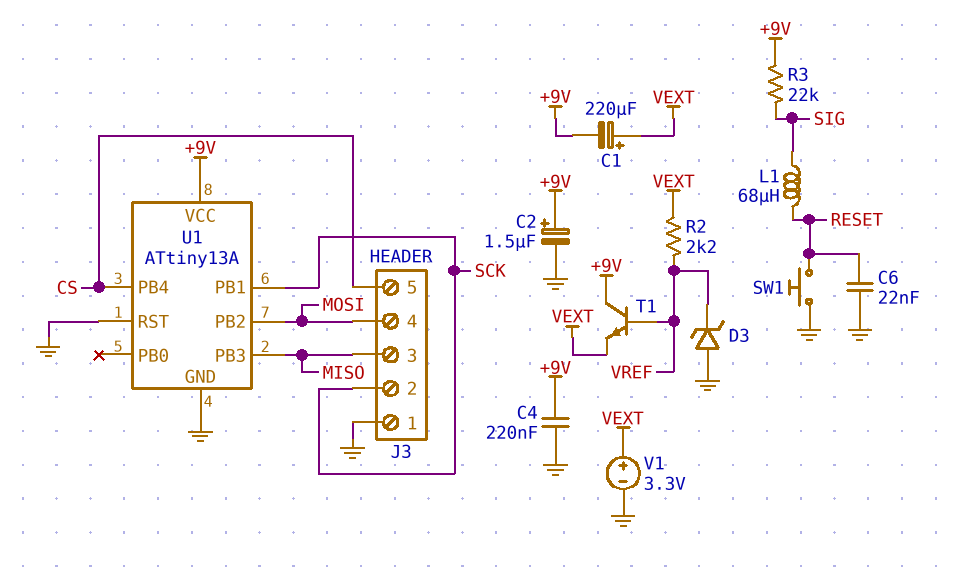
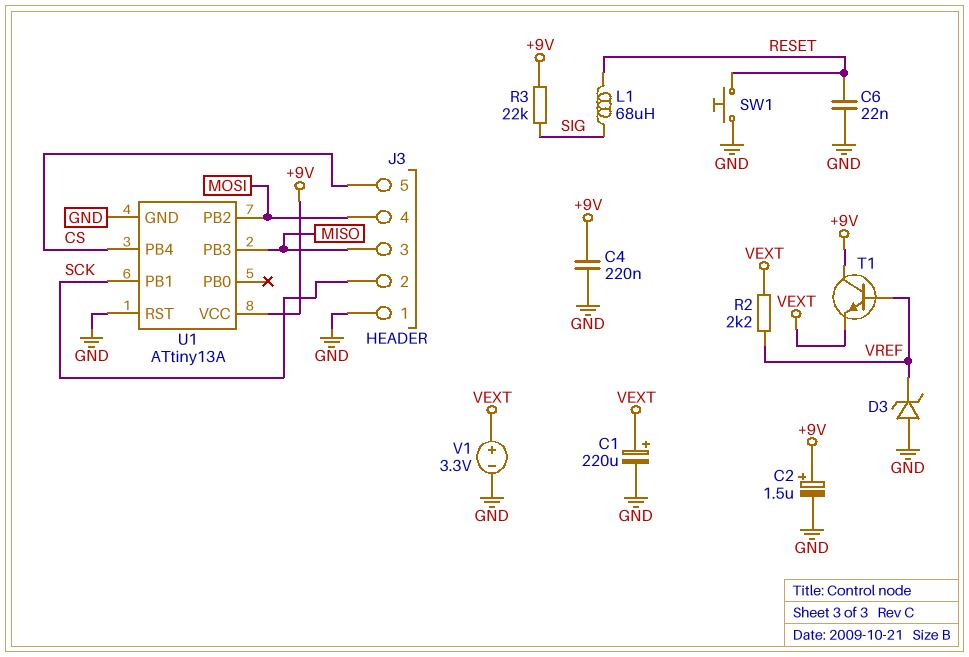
C1: 220uF (plus VEXT, minus +9V) -> 220uF (plus VEXT, minus GND)

